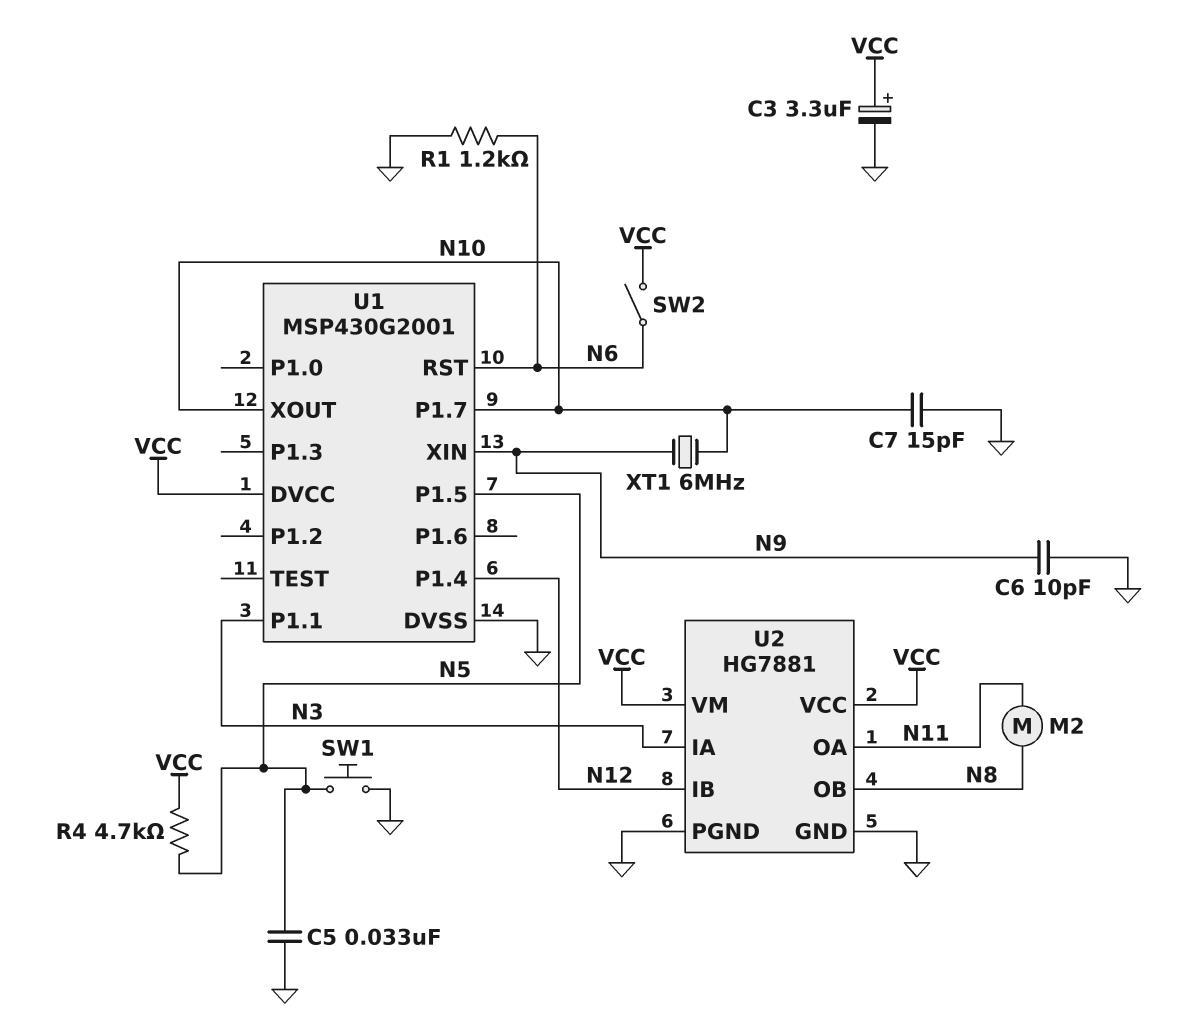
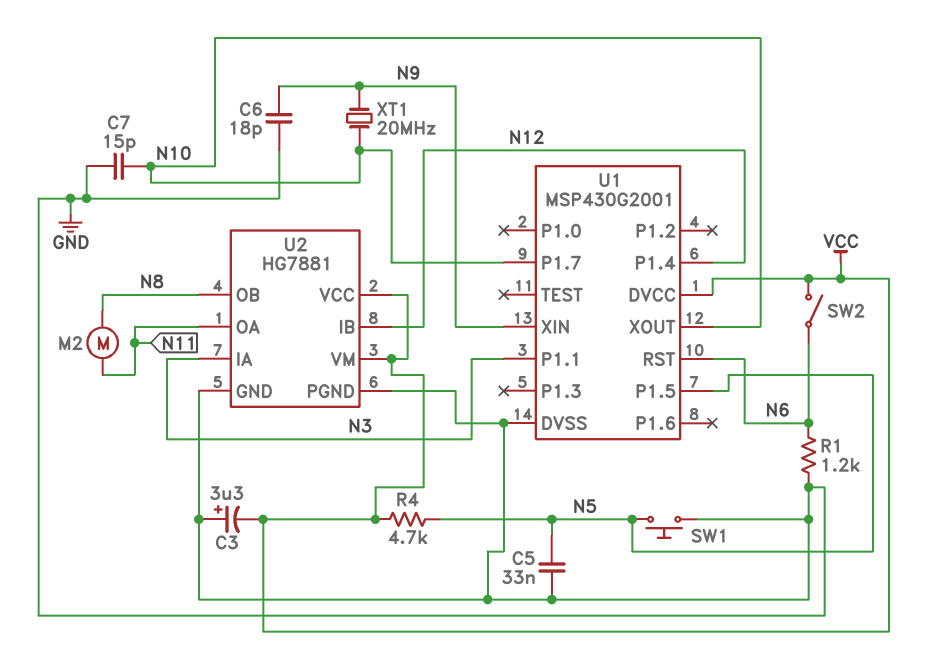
C3: 3.3uF (plus VCC, minus GND) -> 3.3uF (plus GND, minus VCC)
C6: 10pF (GND, N9) -> 18pF (GND, N9)
XT1: 6MHz (N9, N10) -> 20MHz (N9, N10)

